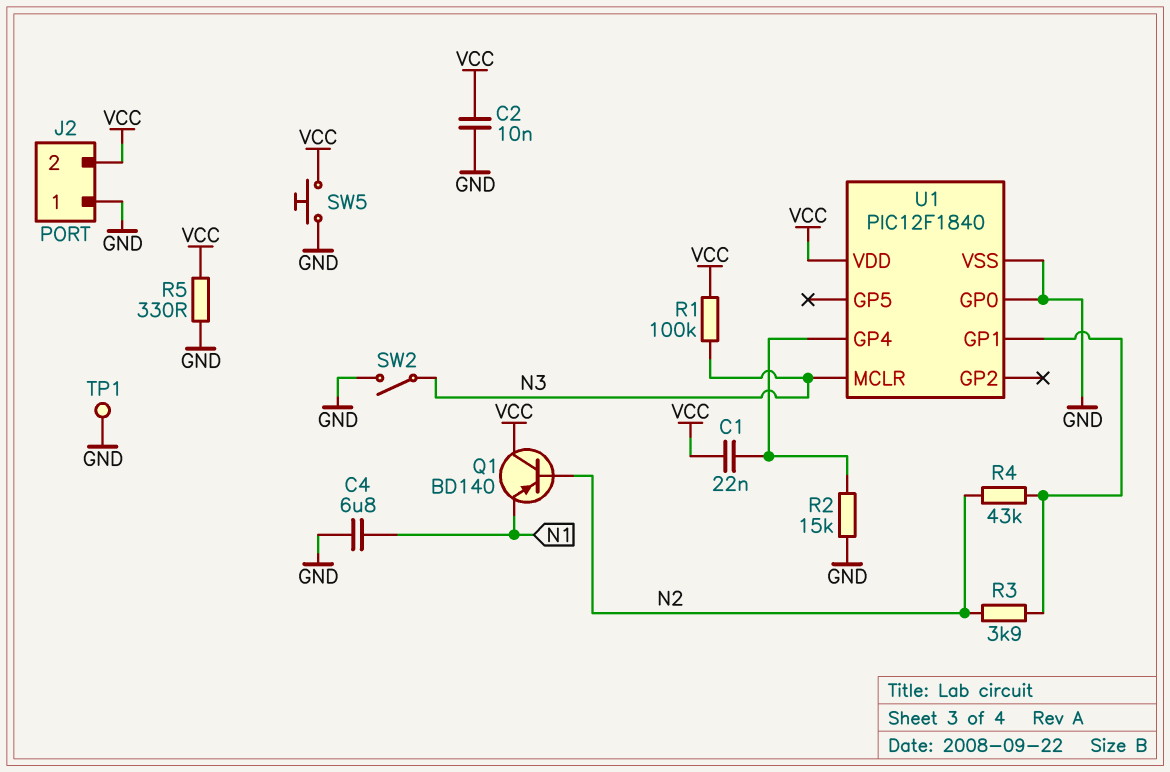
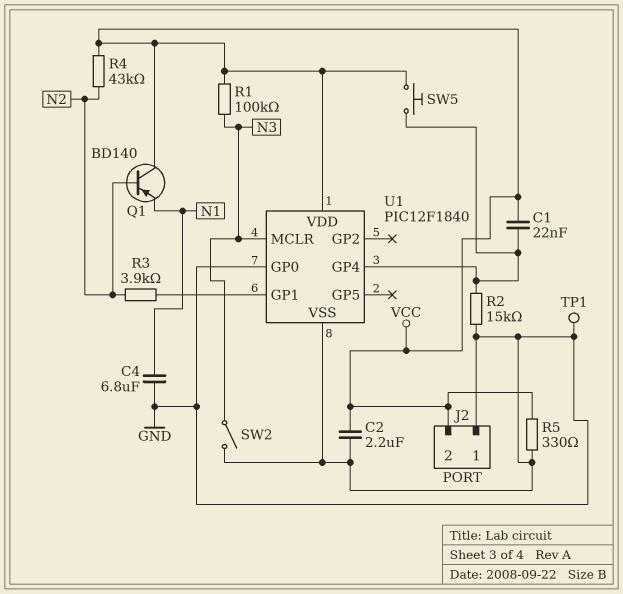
C2: 10nF (GND, VCC) -> 2.2uF (GND, VCC)
R4: 43k (N2, U1/GP1) -> 43k (N2, VCC)
SW5: button (GND, VCC) -> button (U1/GP4, VCC)

